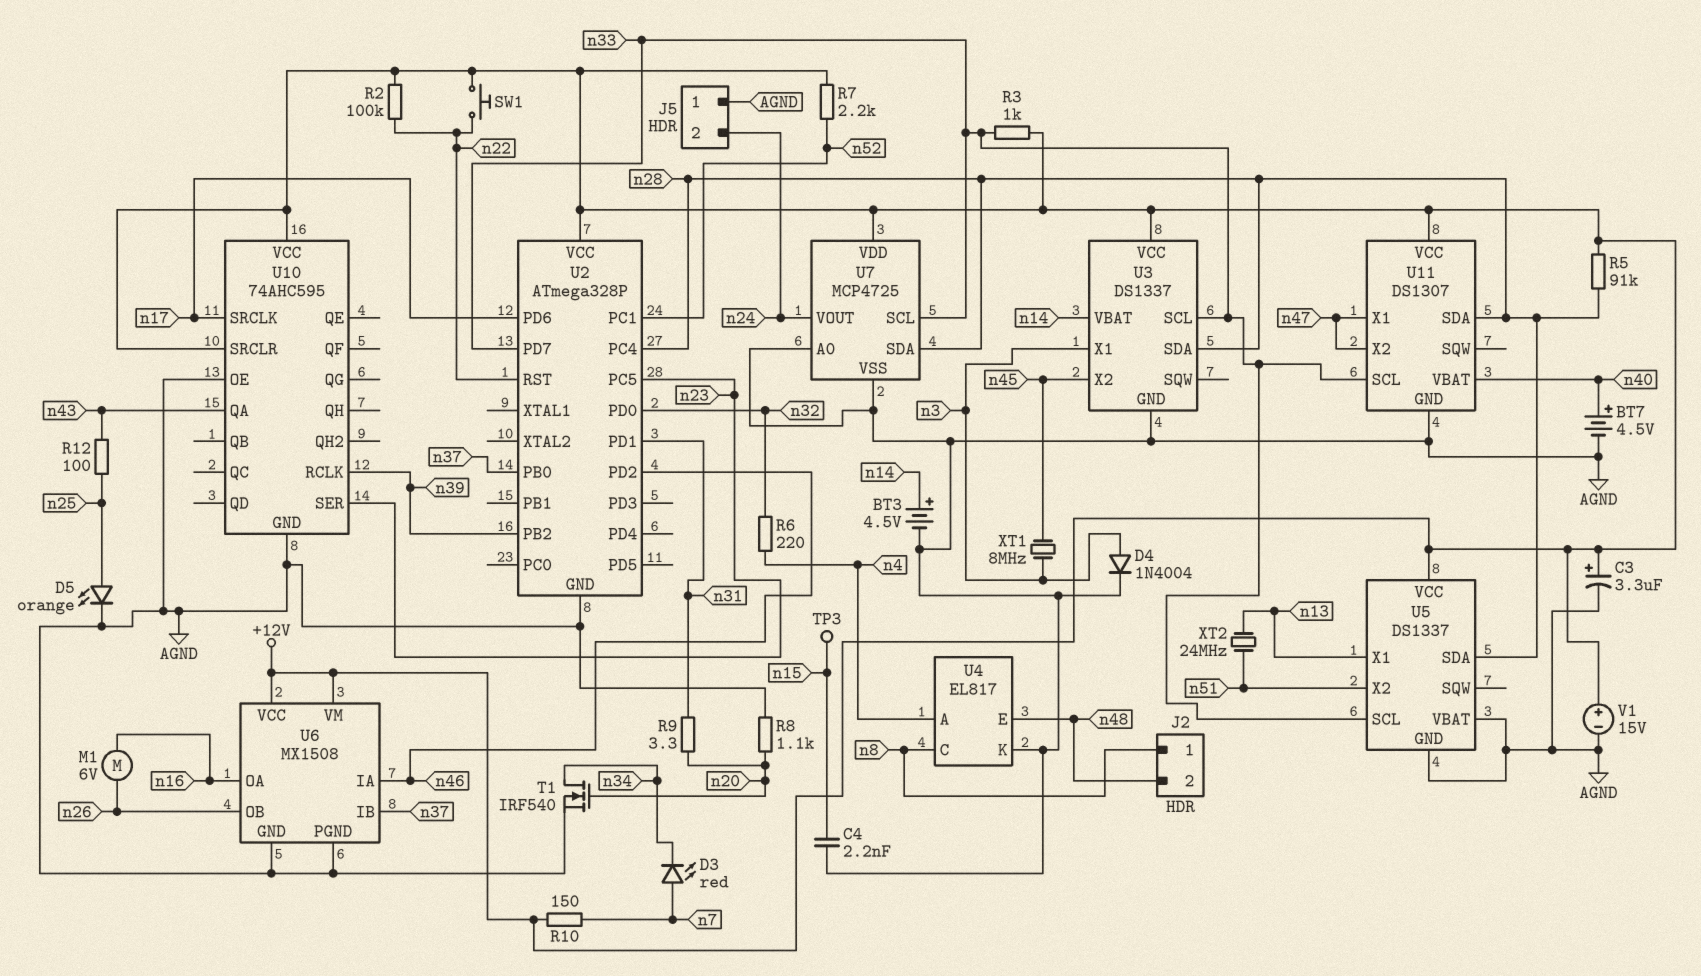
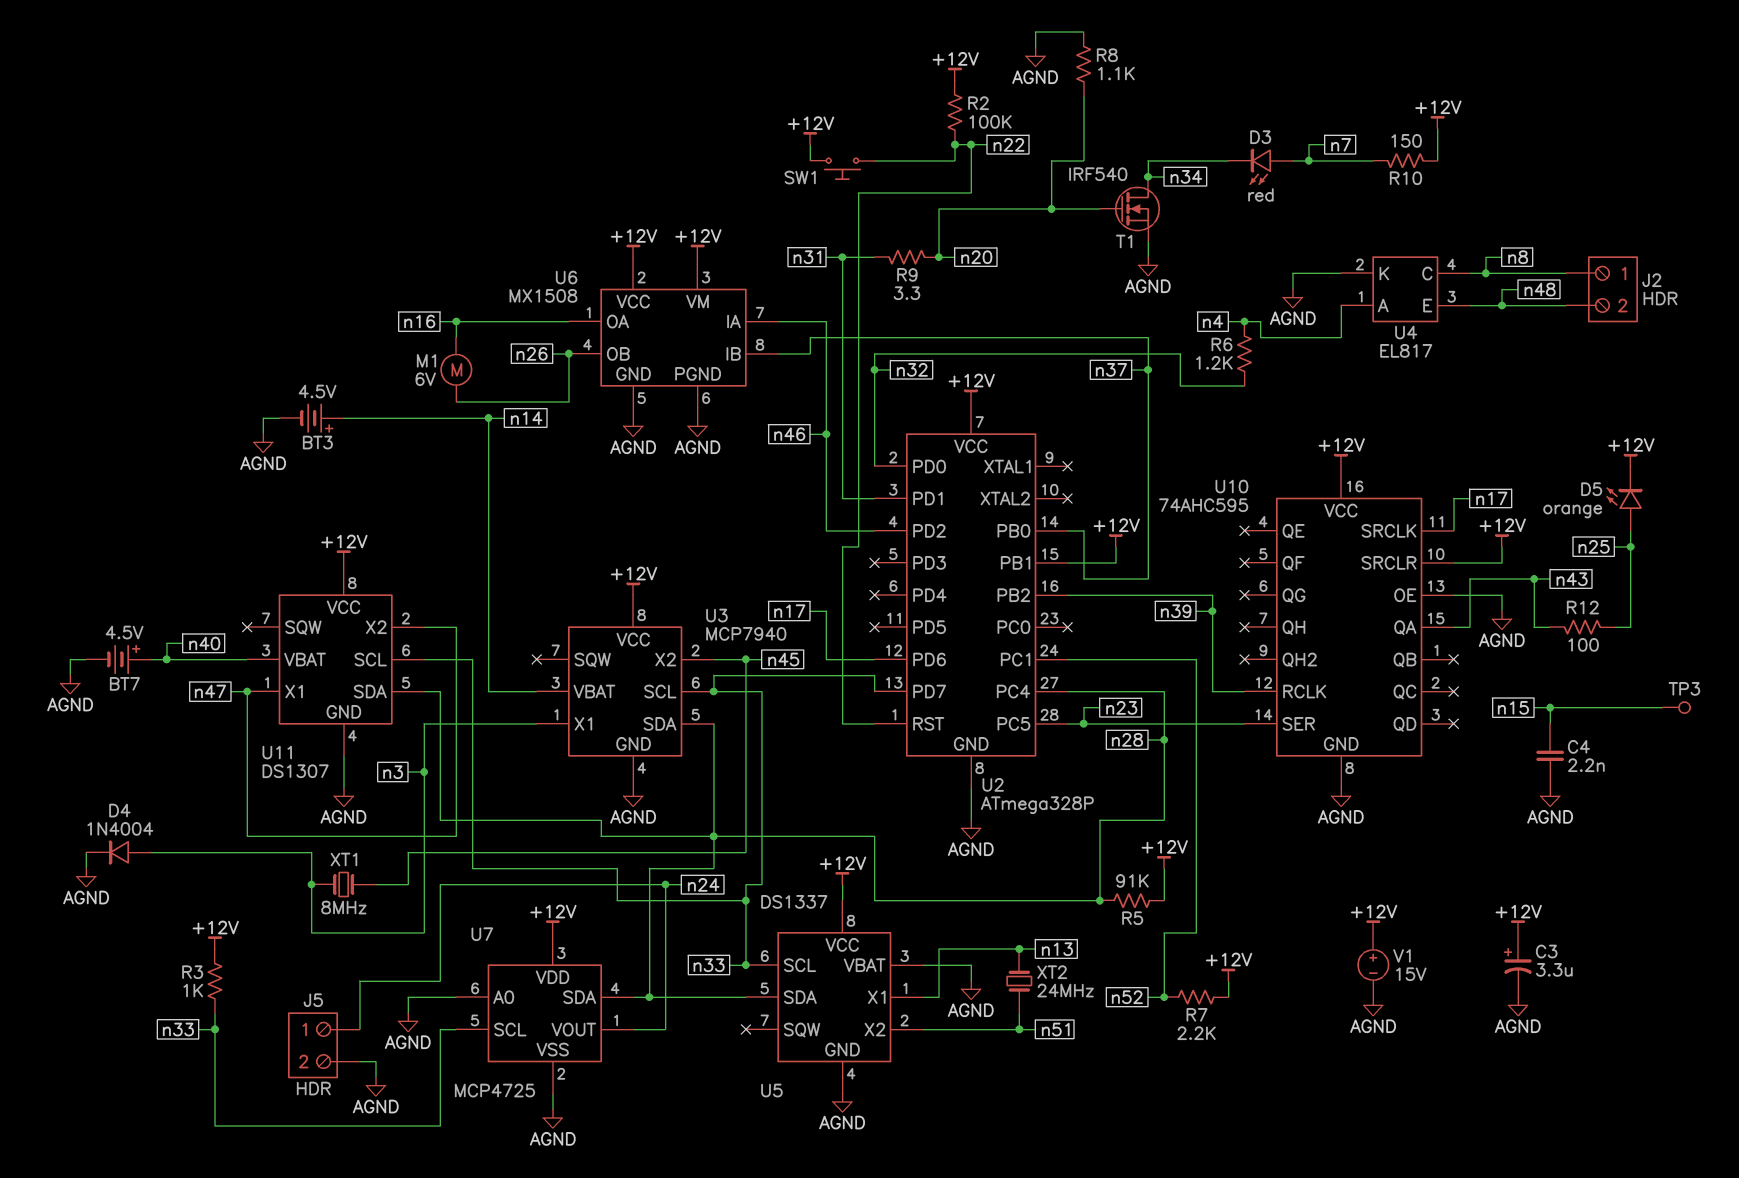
D5: LED orange (A n25, K AGND) -> LED orange (A n25, K +12V)
J5 pin 1: AGND -> n24
J5 pin 2: n24 -> AGND
R6: 220 (n4, n32) -> 1.2k (n4, n32)
U2 pin PB1: none -> +12V
U3: DS1337 -> MCP7940

